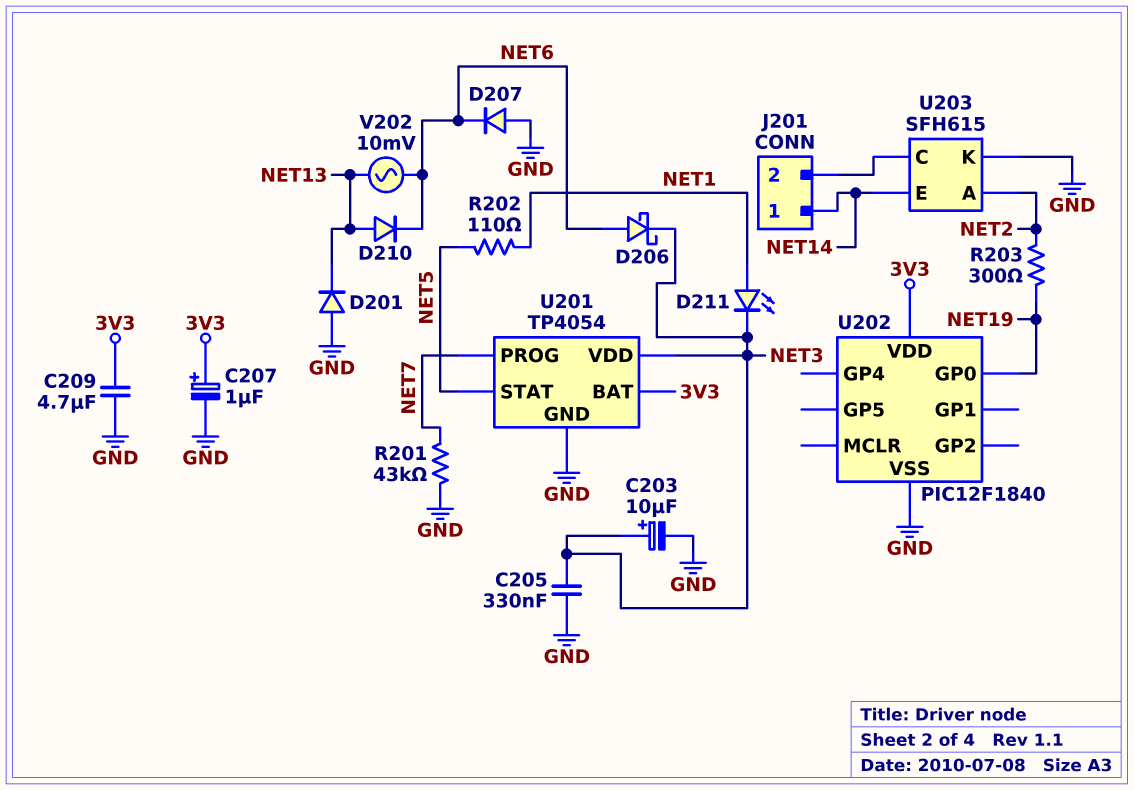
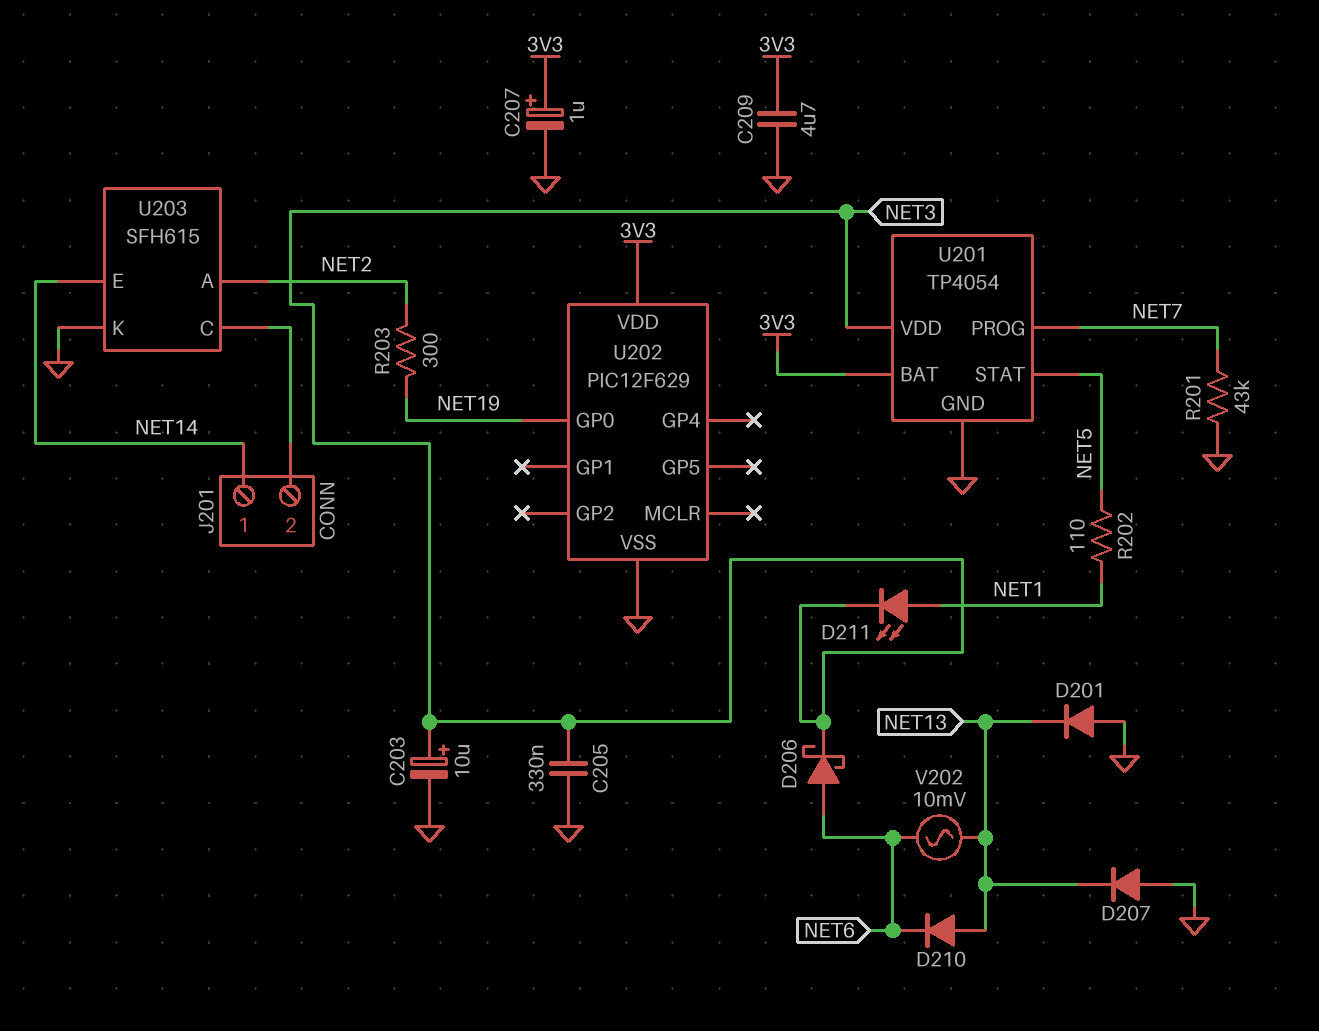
D207: diode (A GND, K NET6) -> diode (A GND, K NET13)
U202: PIC12F1840 -> PIC12F629

